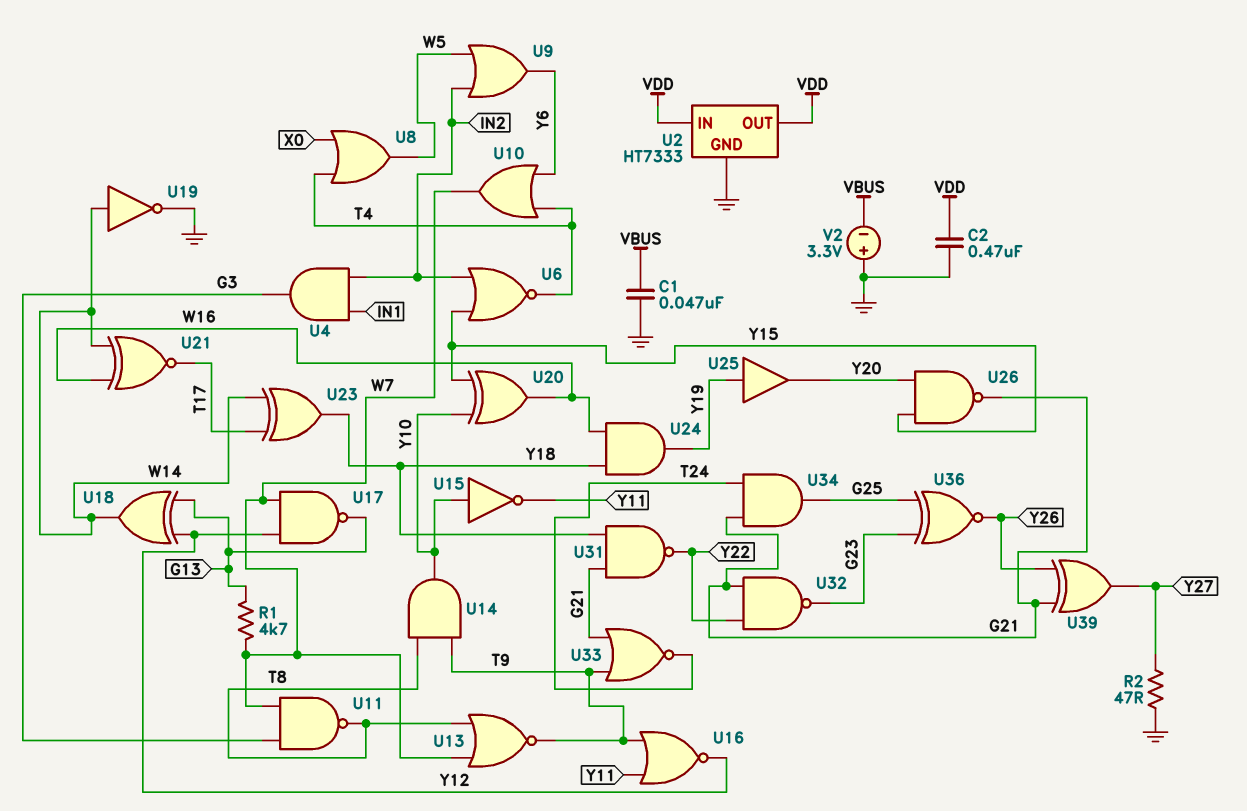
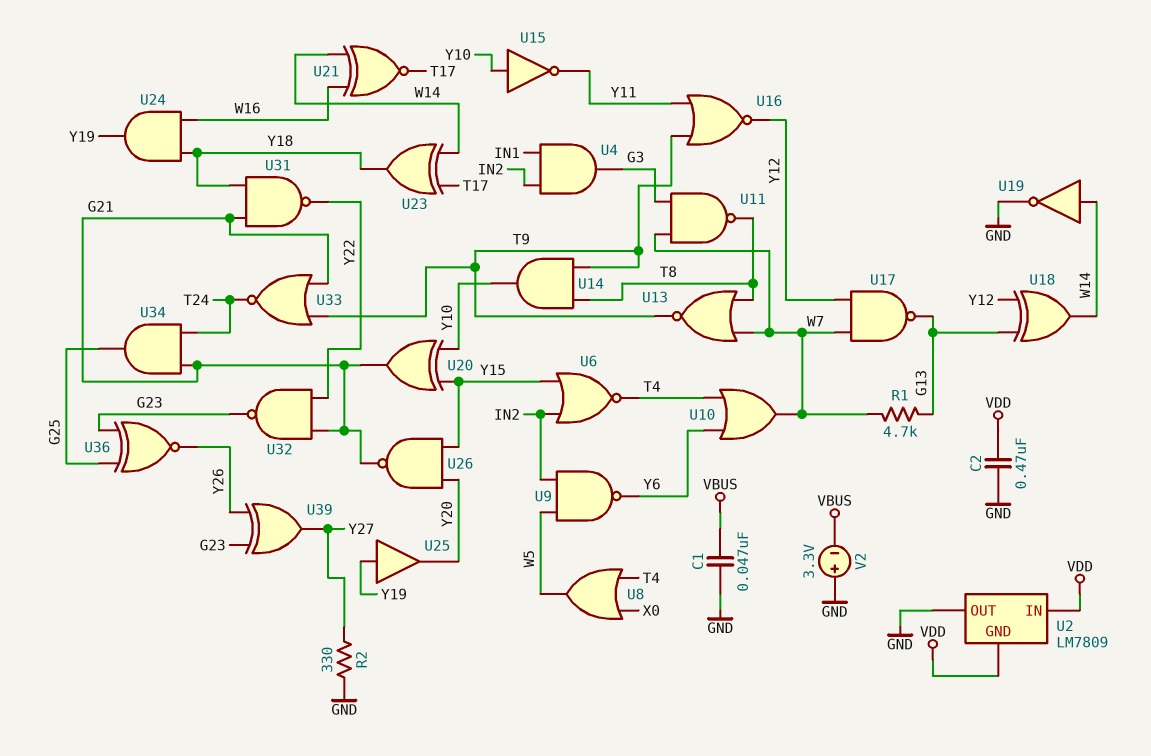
R2: 47 (GND, Y27) -> 330 (GND, Y27)
U2: HT7333 -> LM7809
U2 pin GND: GND -> VDD
U2 pin OUT: VDD -> GND
U9: OR (in IN2, in W5, out Y6) -> NAND (in IN2, in W5, out Y6)
U20: XOR (in Y10, in Y15, out W16) -> XOR (in Y10, in Y15, out G21)
U39: XOR (in G21, in Y26, out Y27) -> XOR (in G23, in Y26, out Y27)

